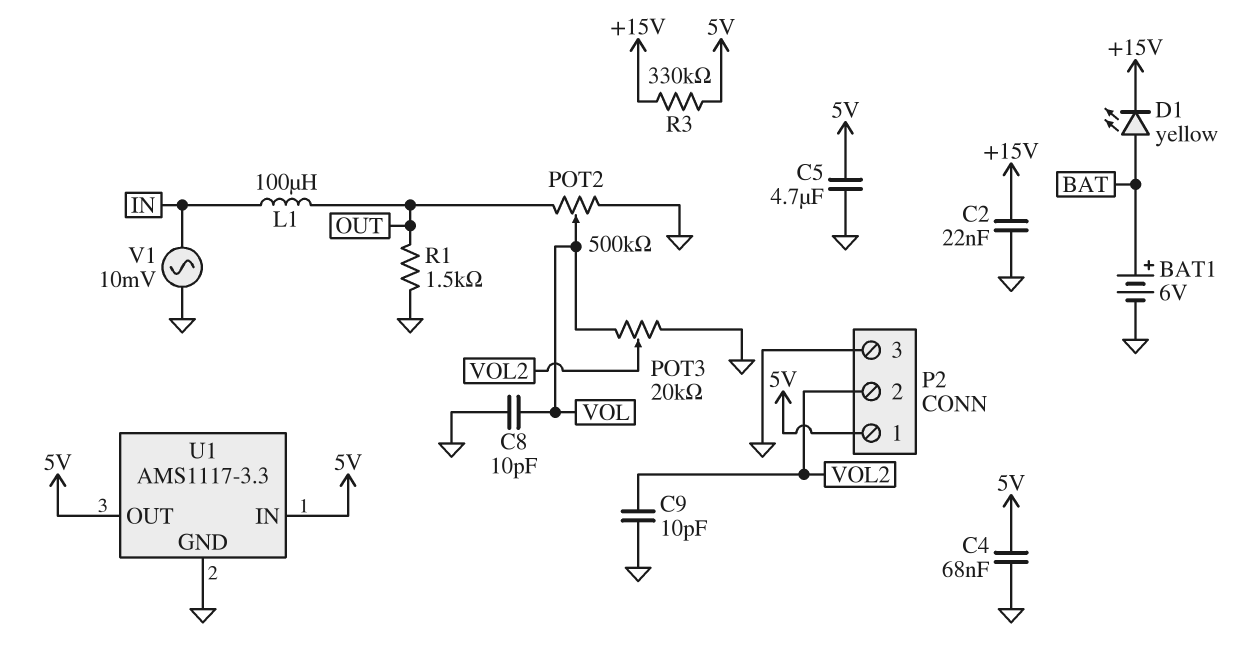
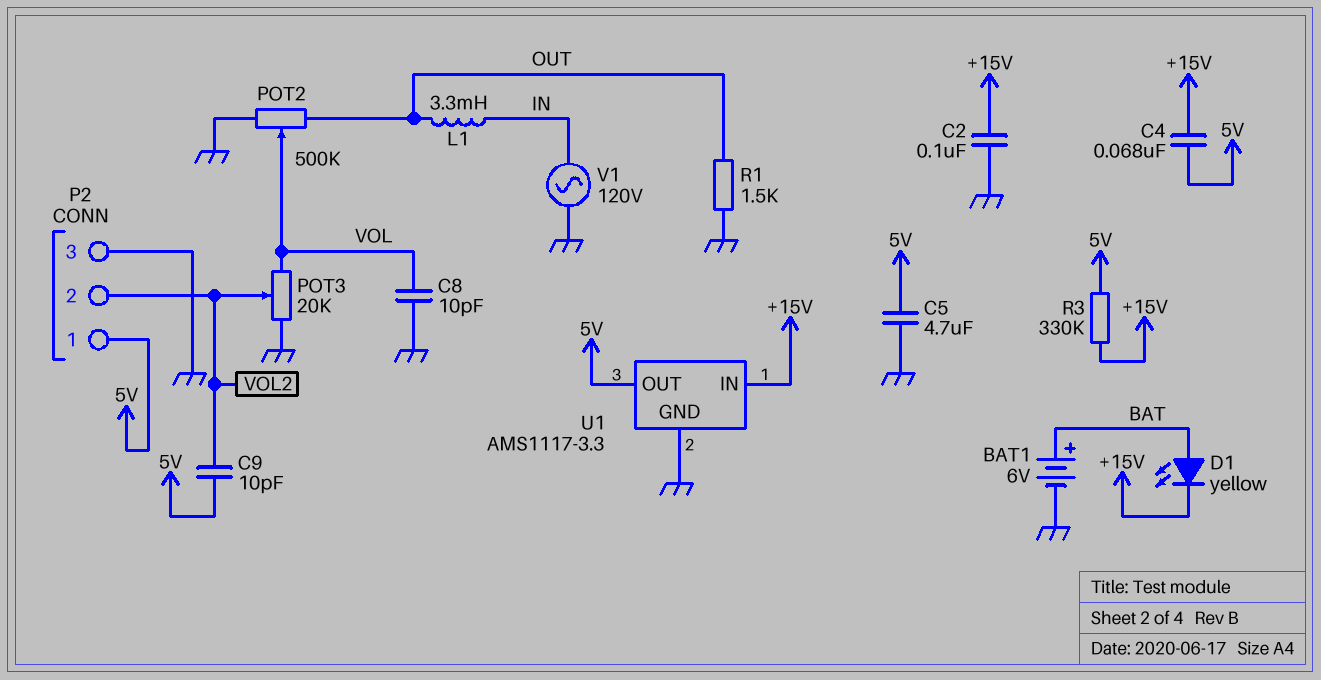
C2: 22nF (+15V, GND) -> 100nF (+15V, GND)
C4: 68nF (5V, GND) -> 68nF (+15V, 5V)
C9: 10pF (GND, VOL2) -> 10pF (5V, VOL2)
L1: 100uH (IN, OUT) -> 3.3mH (IN, OUT)
U1 pin IN: 5V -> +15V
V1: AC 10mV (GND, IN) -> AC 120V (GND, IN)

